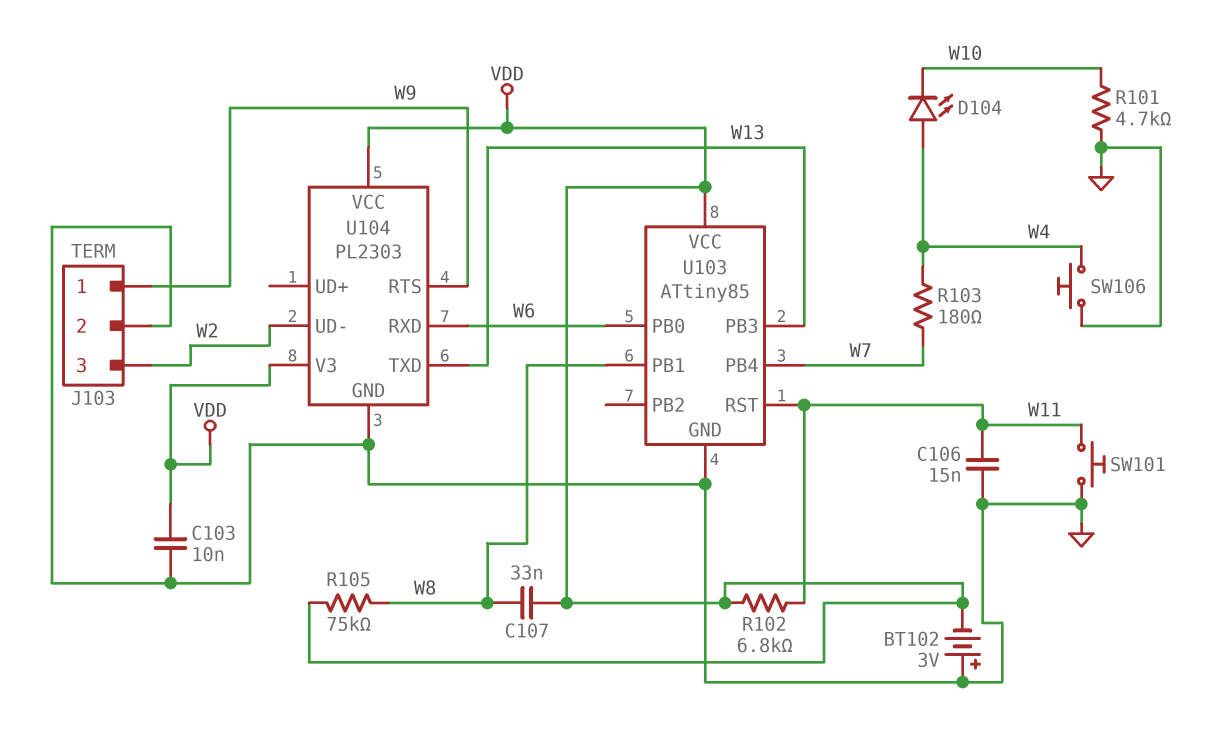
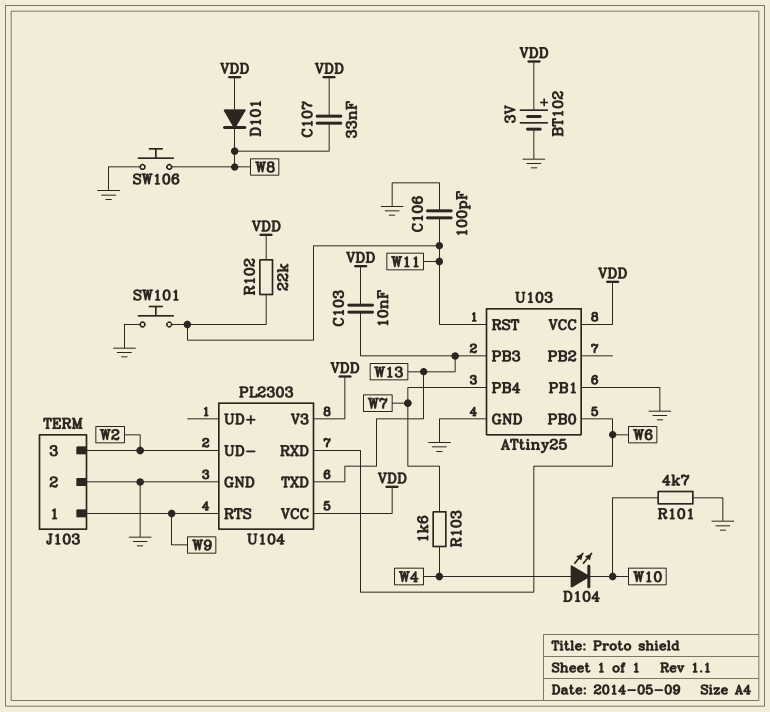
BT102: 3V (plus GND, minus VDD) -> 3V (plus VDD, minus GND)
C103: 10nF (GND, VDD) -> 10nF (VDD, W13)
C106: 15nF (GND, W11) -> 100pF (GND, W11)
D101: none -> diode (A VDD, K W8)
R102: 6.8k (VDD, W11) -> 22k (VDD, W11)
R103: 180 (W4, W7) -> 1.6k (W4, W7)
R105: 75k (VDD, W8) -> none
SW106: button (GND, W4) -> button (GND, W8)
U103: ATtiny85 -> ATtiny25
U103 pin PB1: W8 -> GND

